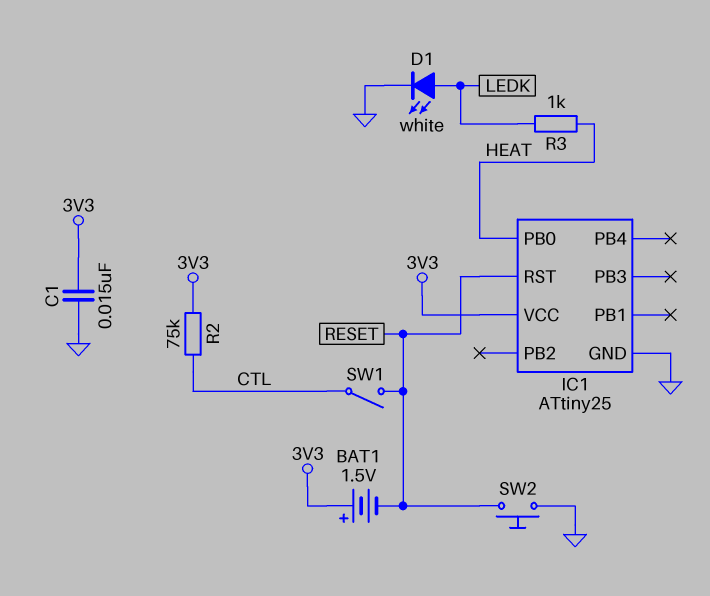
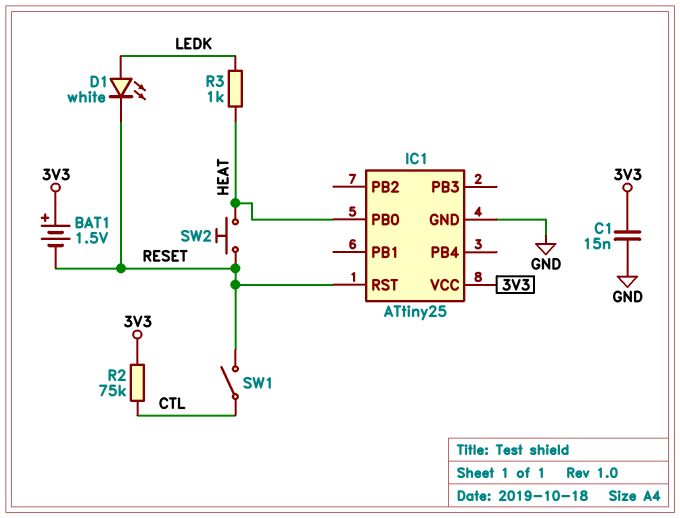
D1: LED white (A LEDK, K GND) -> LED white (A LEDK, K RESET)
SW2: button (GND, RESET) -> button (HEAT, RESET)

